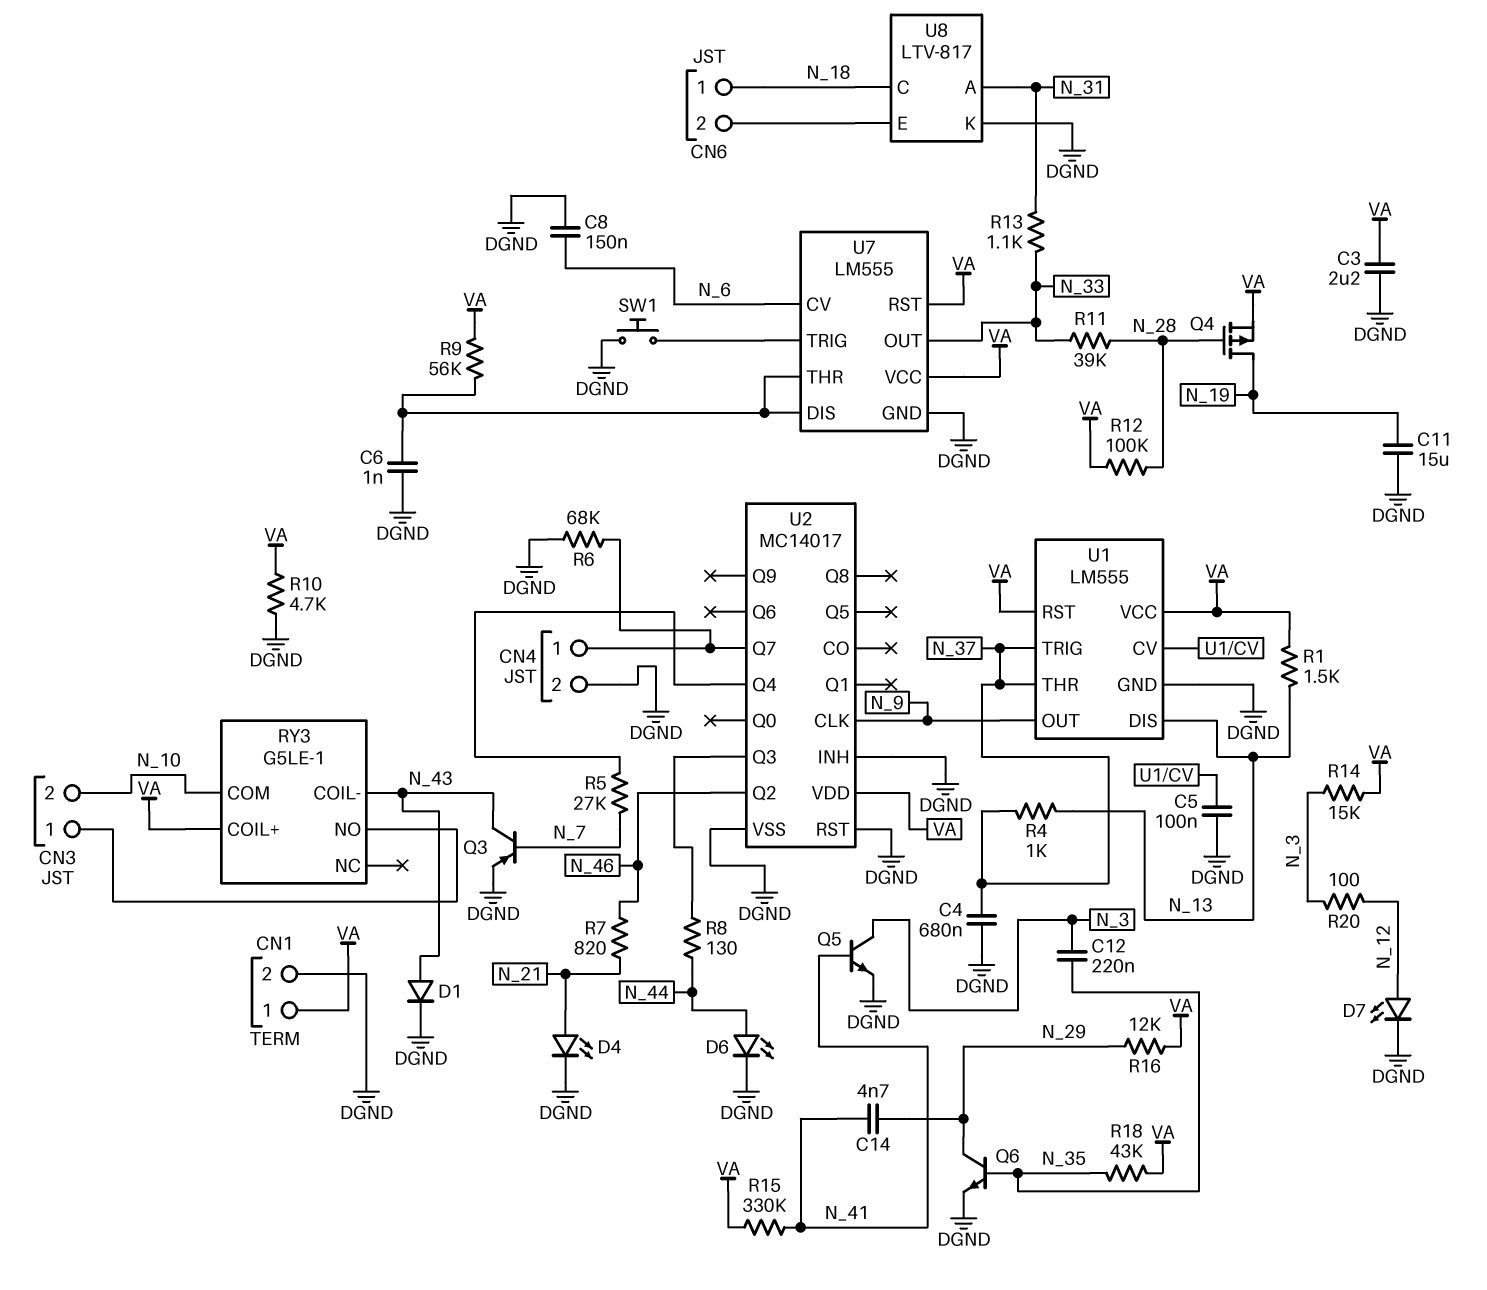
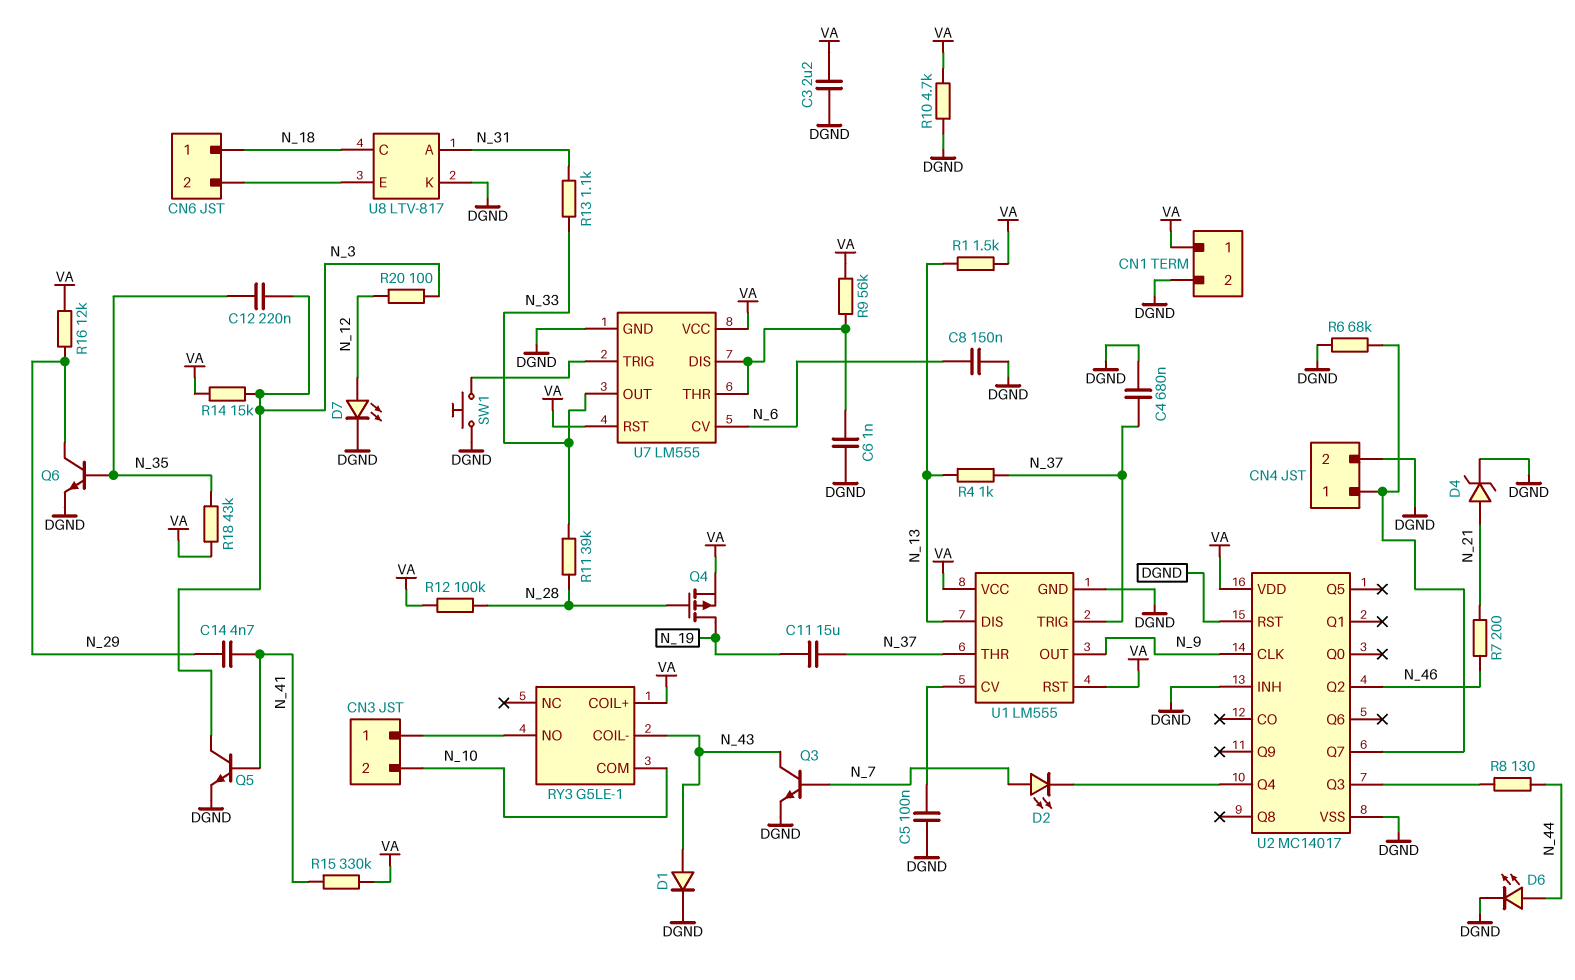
C11: 15uF (DGND, N_19) -> 15uF (N_19, N_37)
D2: none -> LED (A N_7, K U2/Q4)
D4: LED (A N_21, K DGND) -> zener (A N_21, K DGND)
Q3: PNP (B N_7, C N_43, E DGND) -> NPN (B N_7, C N_43, E DGND)
R5: 27k (N_7, U2/Q4) -> none
R7: 820 (N_21, N_46) -> 200 (N_21, N_46)

